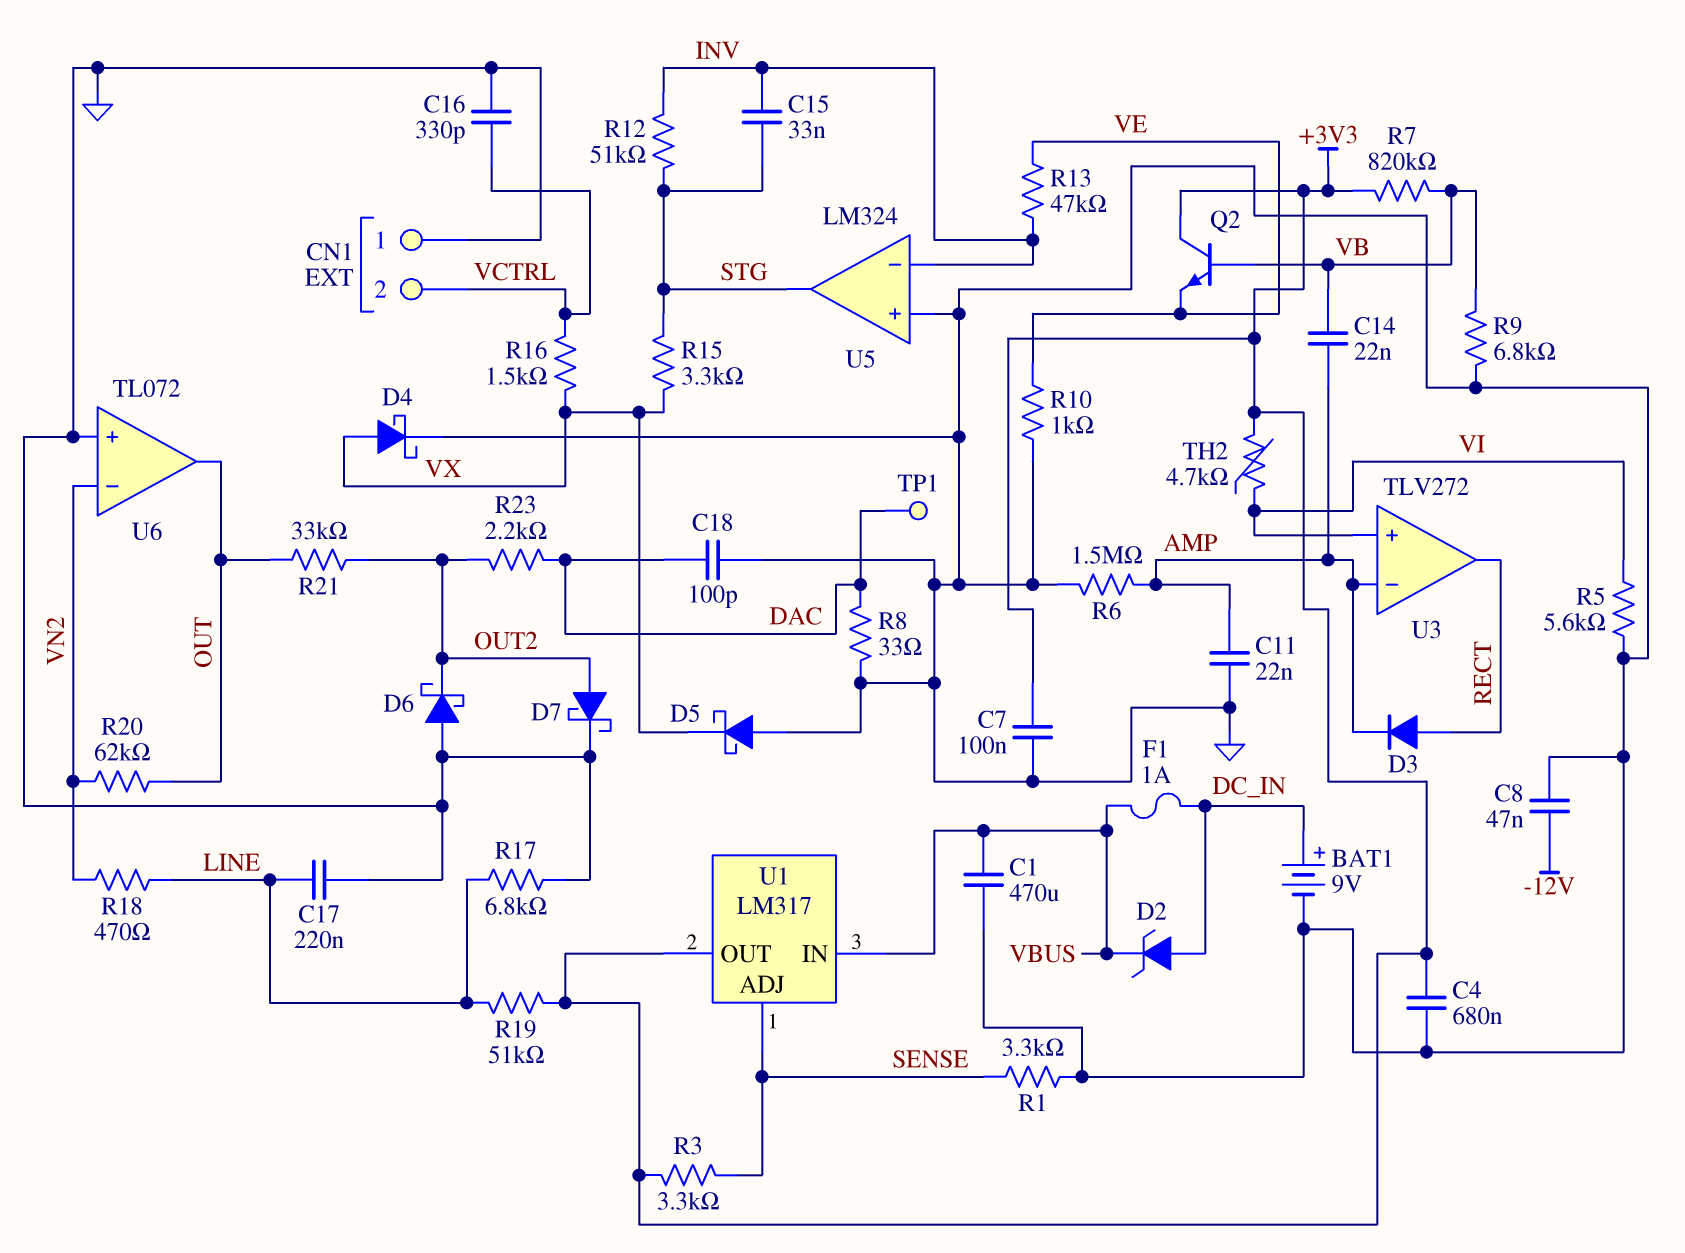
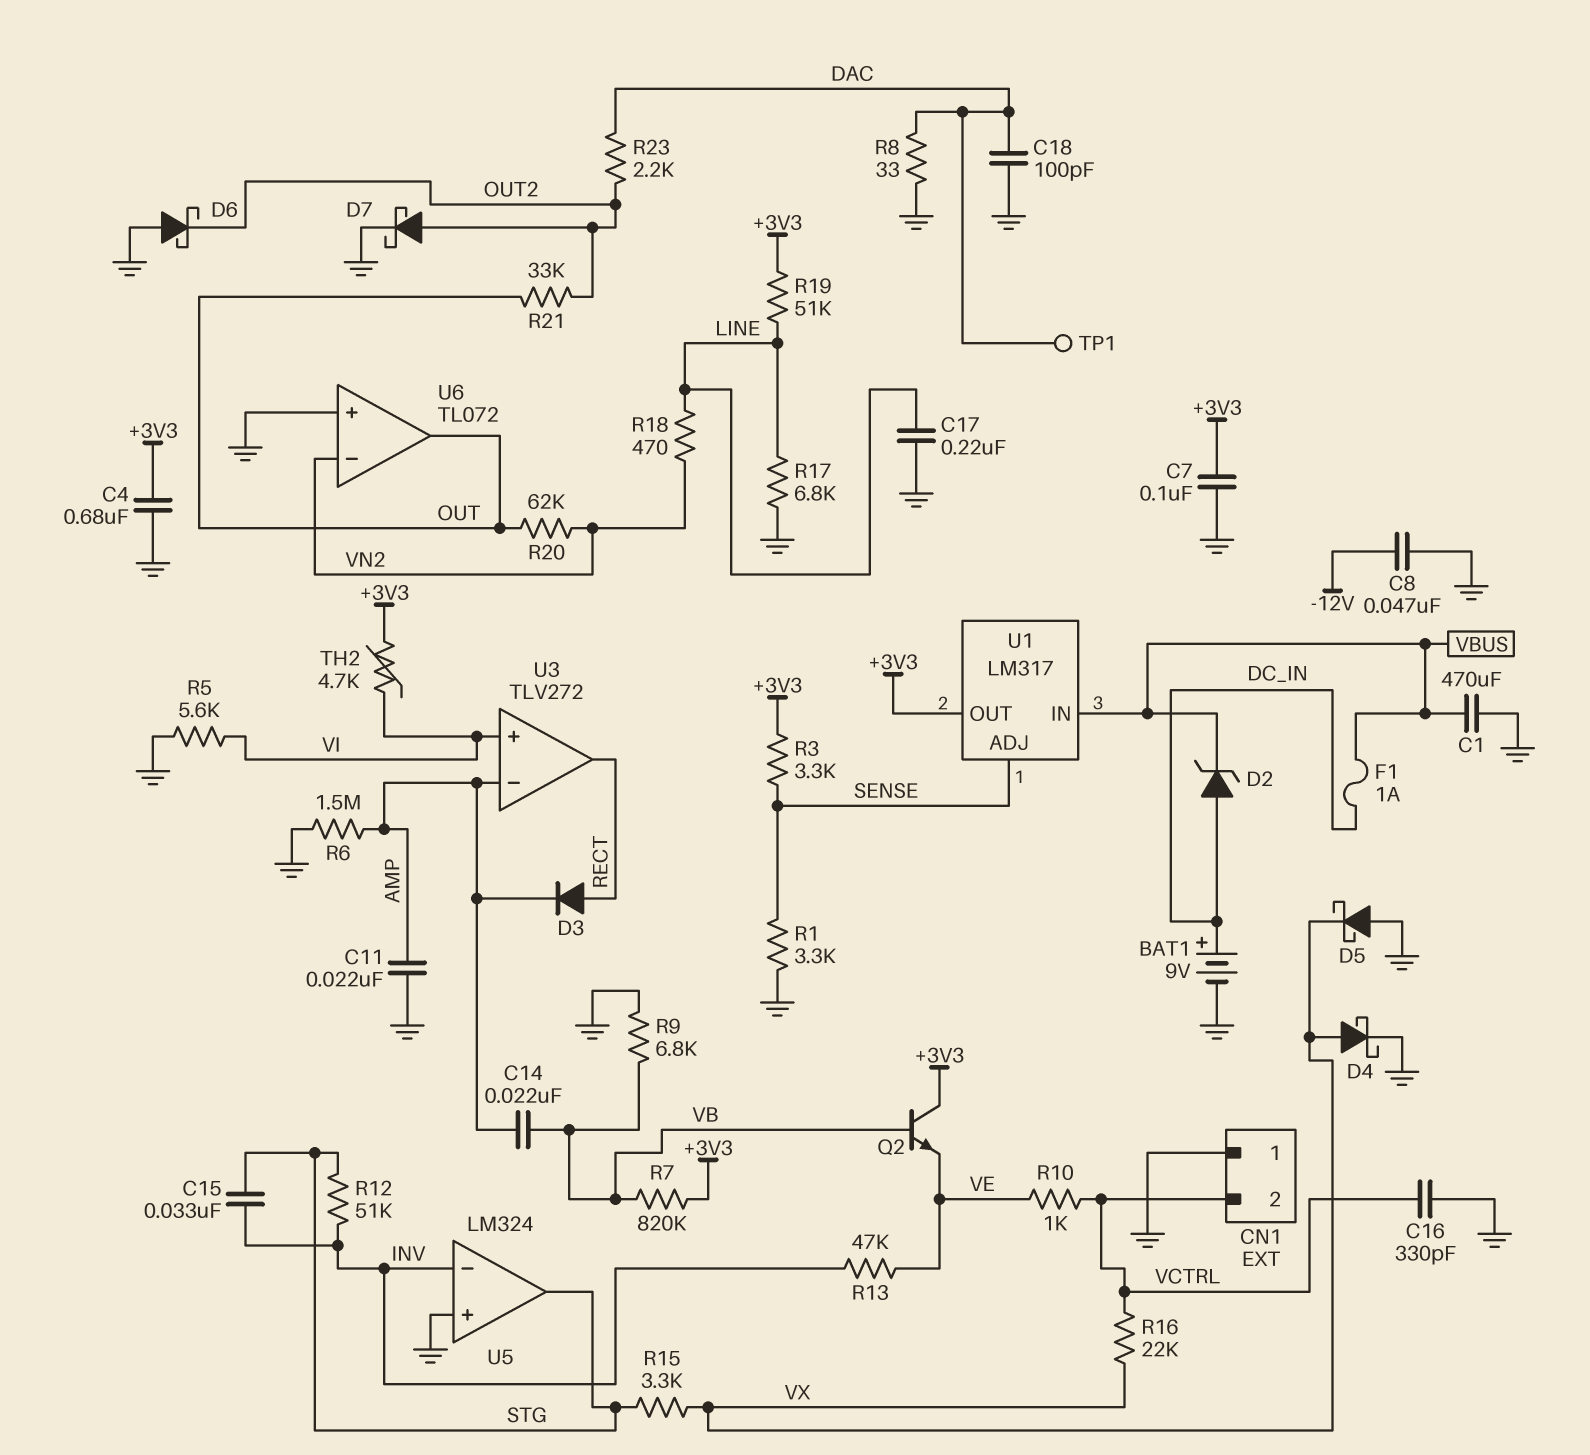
R10: 1k (GND, VE) -> 1k (VCTRL, VE)
R16: 1.5k (VCTRL, VX) -> 22k (VCTRL, VX)

